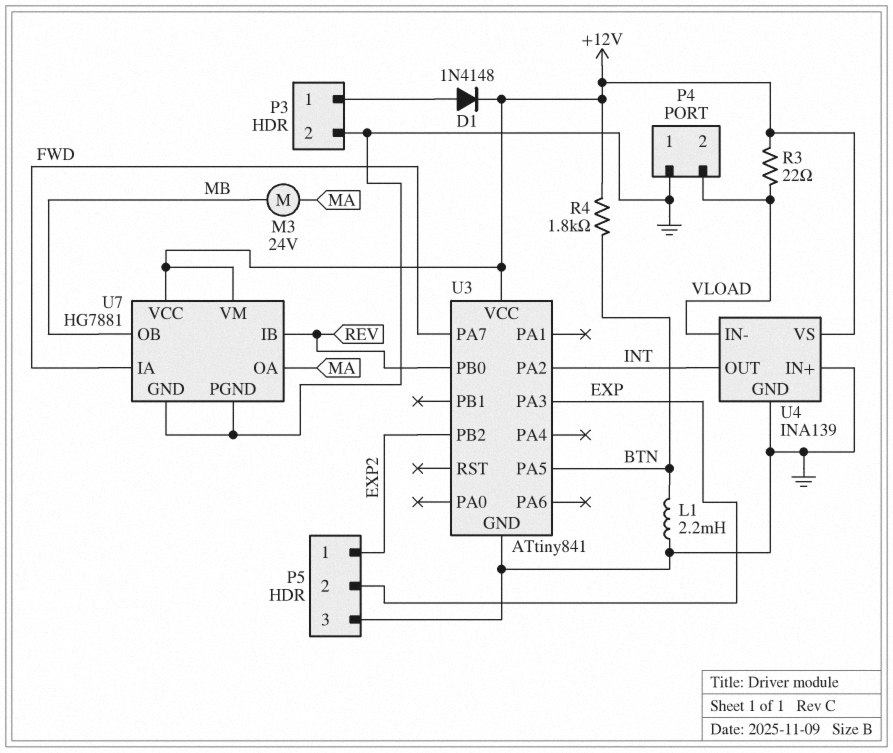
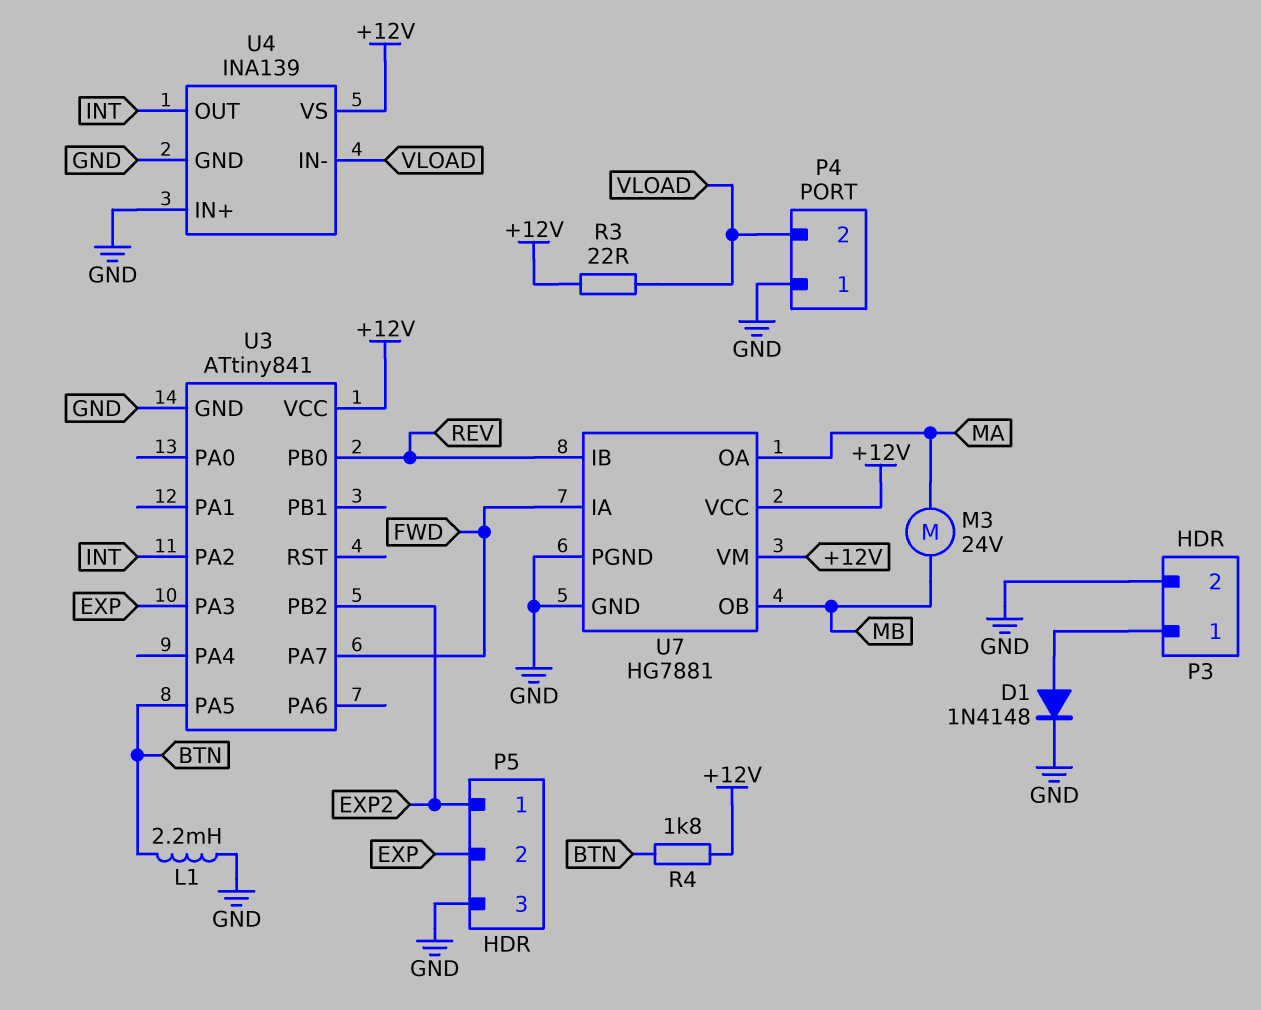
D1: diode 1N4148 (A P3/1, K +12V) -> diode 1N4148 (A P3/1, K GND)

